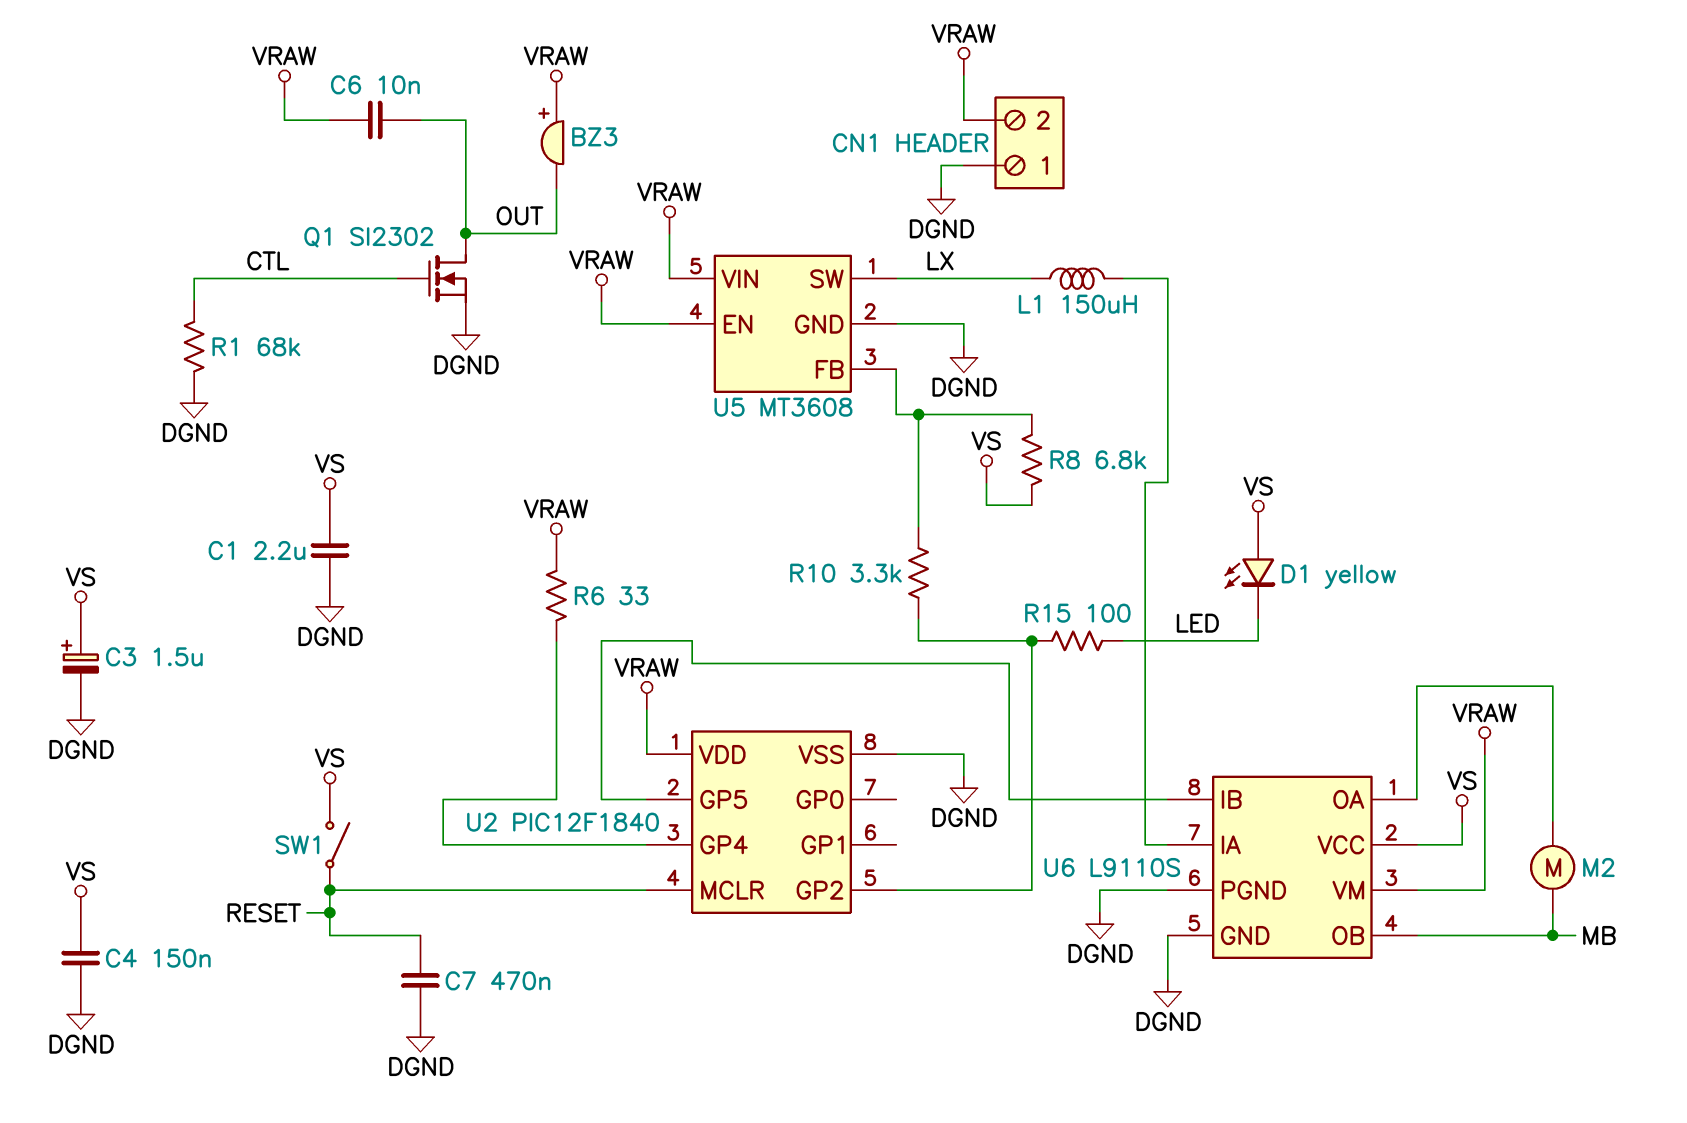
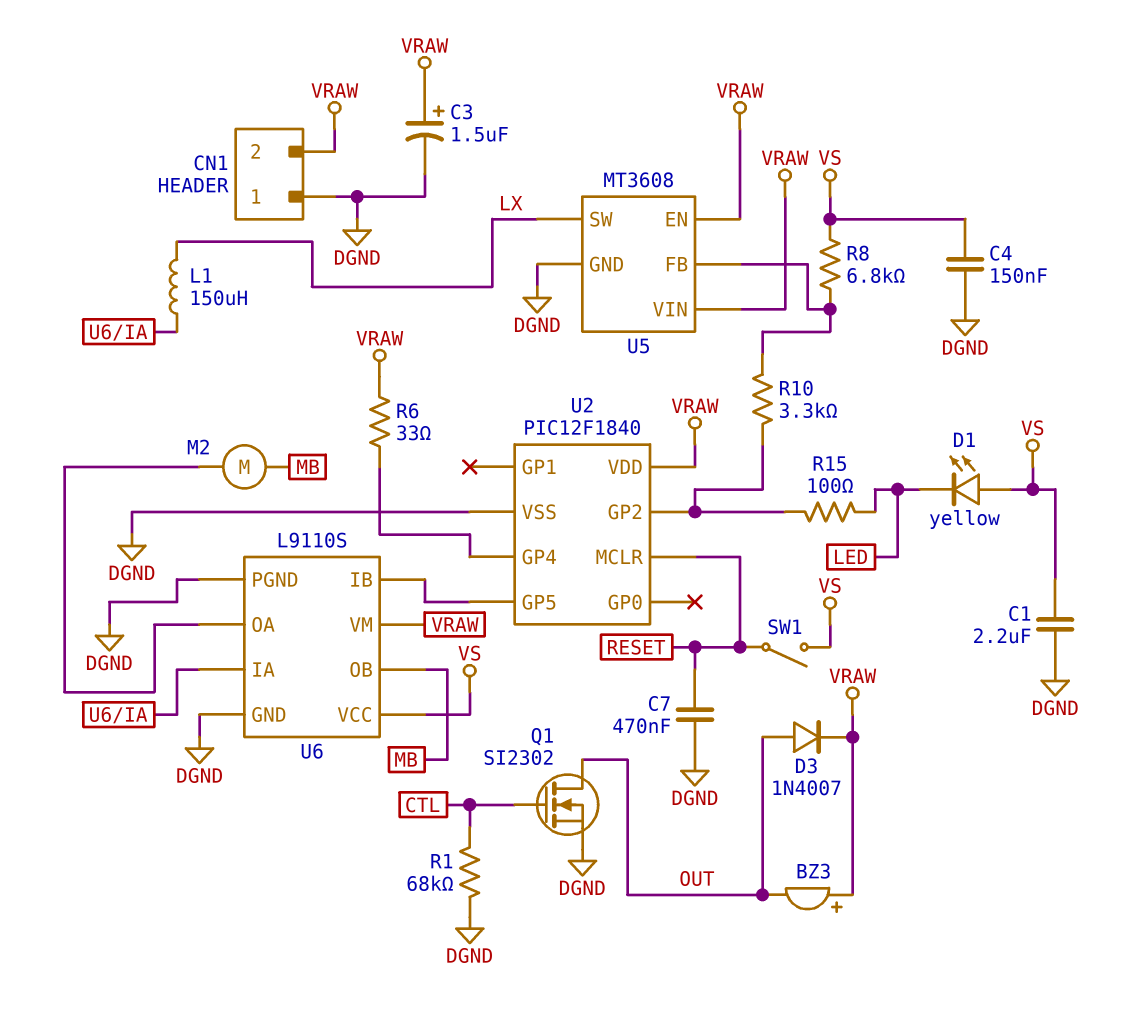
C3: 1.5uF (plus VS, minus DGND) -> 1.5uF (plus VRAW, minus DGND)
C6: 10nF (OUT, VRAW) -> none
D3: none -> diode 1N4007 (A OUT, K VRAW)

